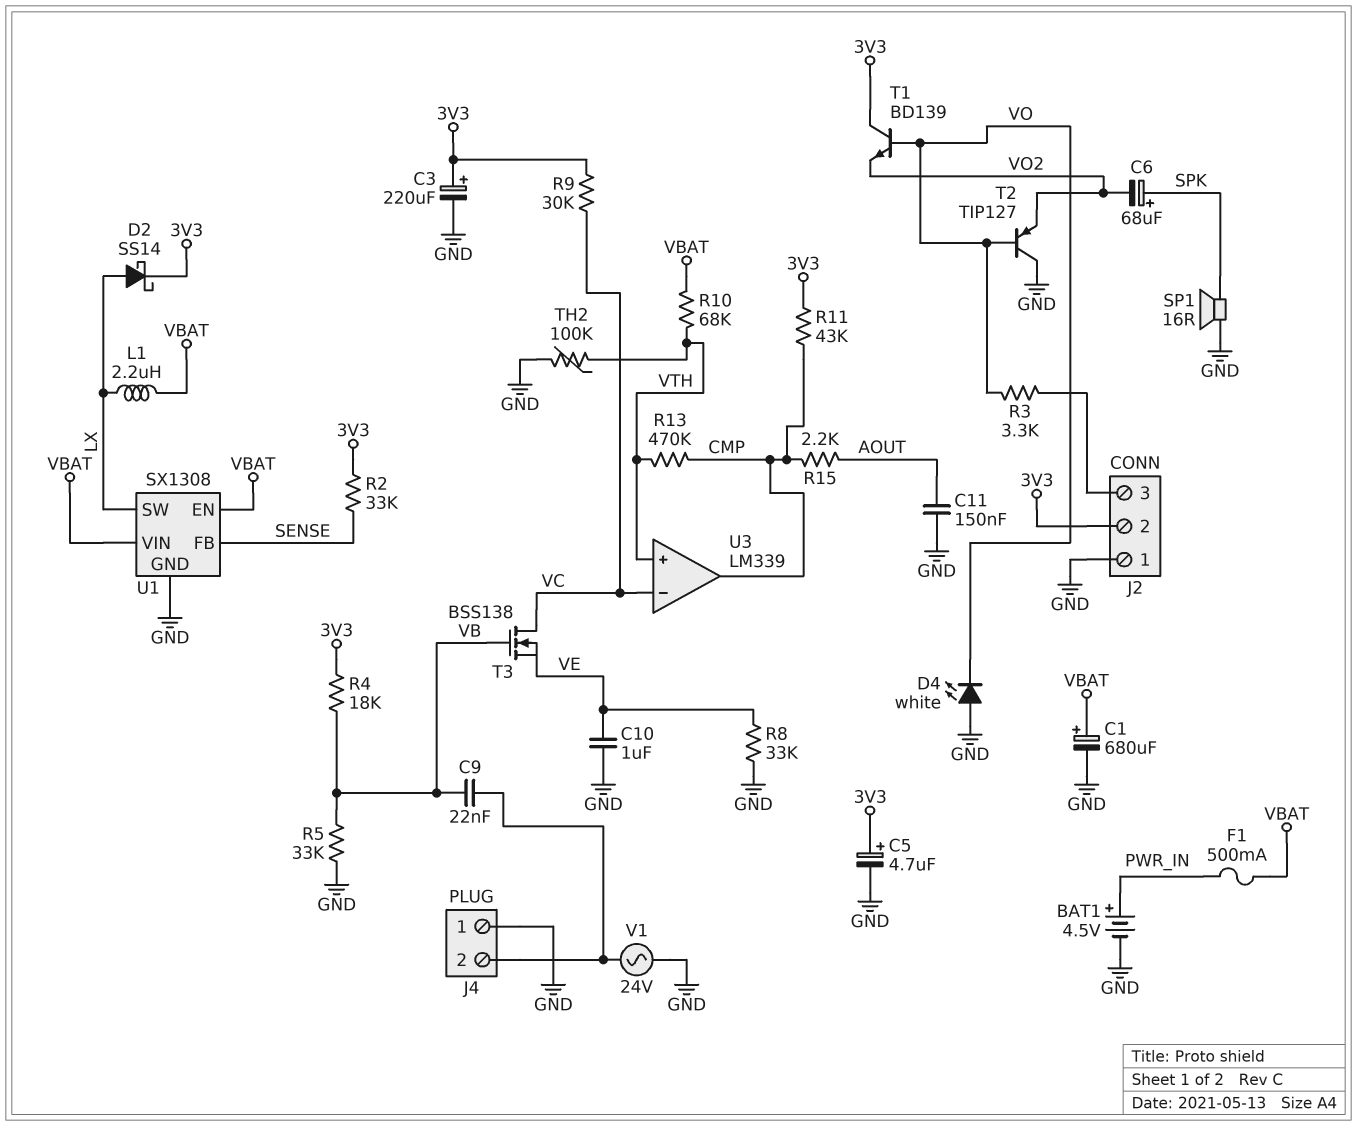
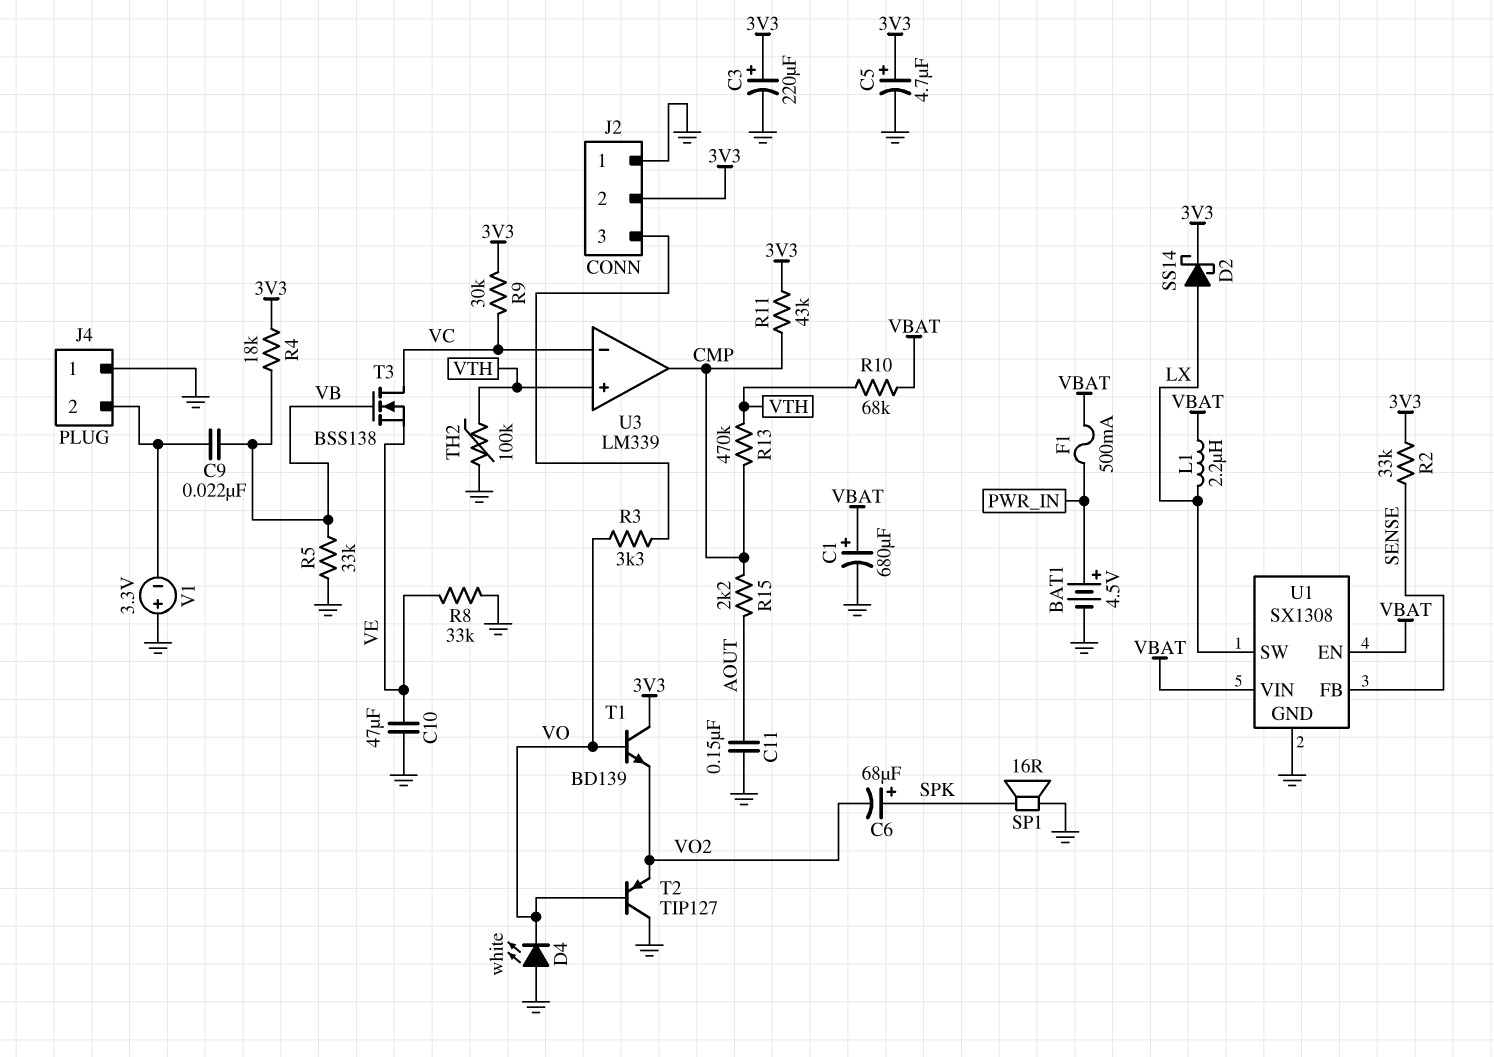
C10: 1uF (GND, VE) -> 47uF (GND, VE)
V1: AC 24V (GND, J4/2) -> 3.3V (plus GND, minus J4/2)

